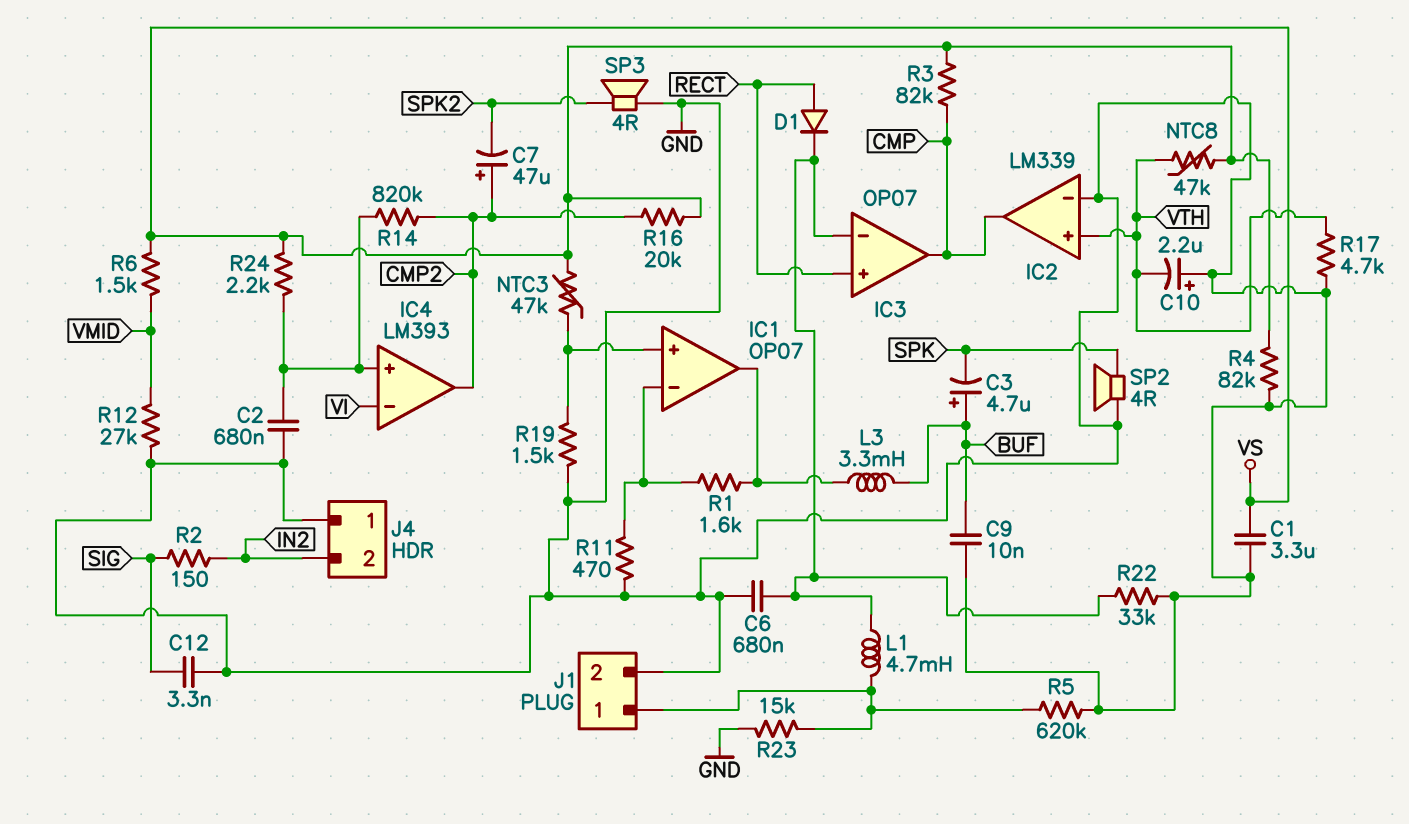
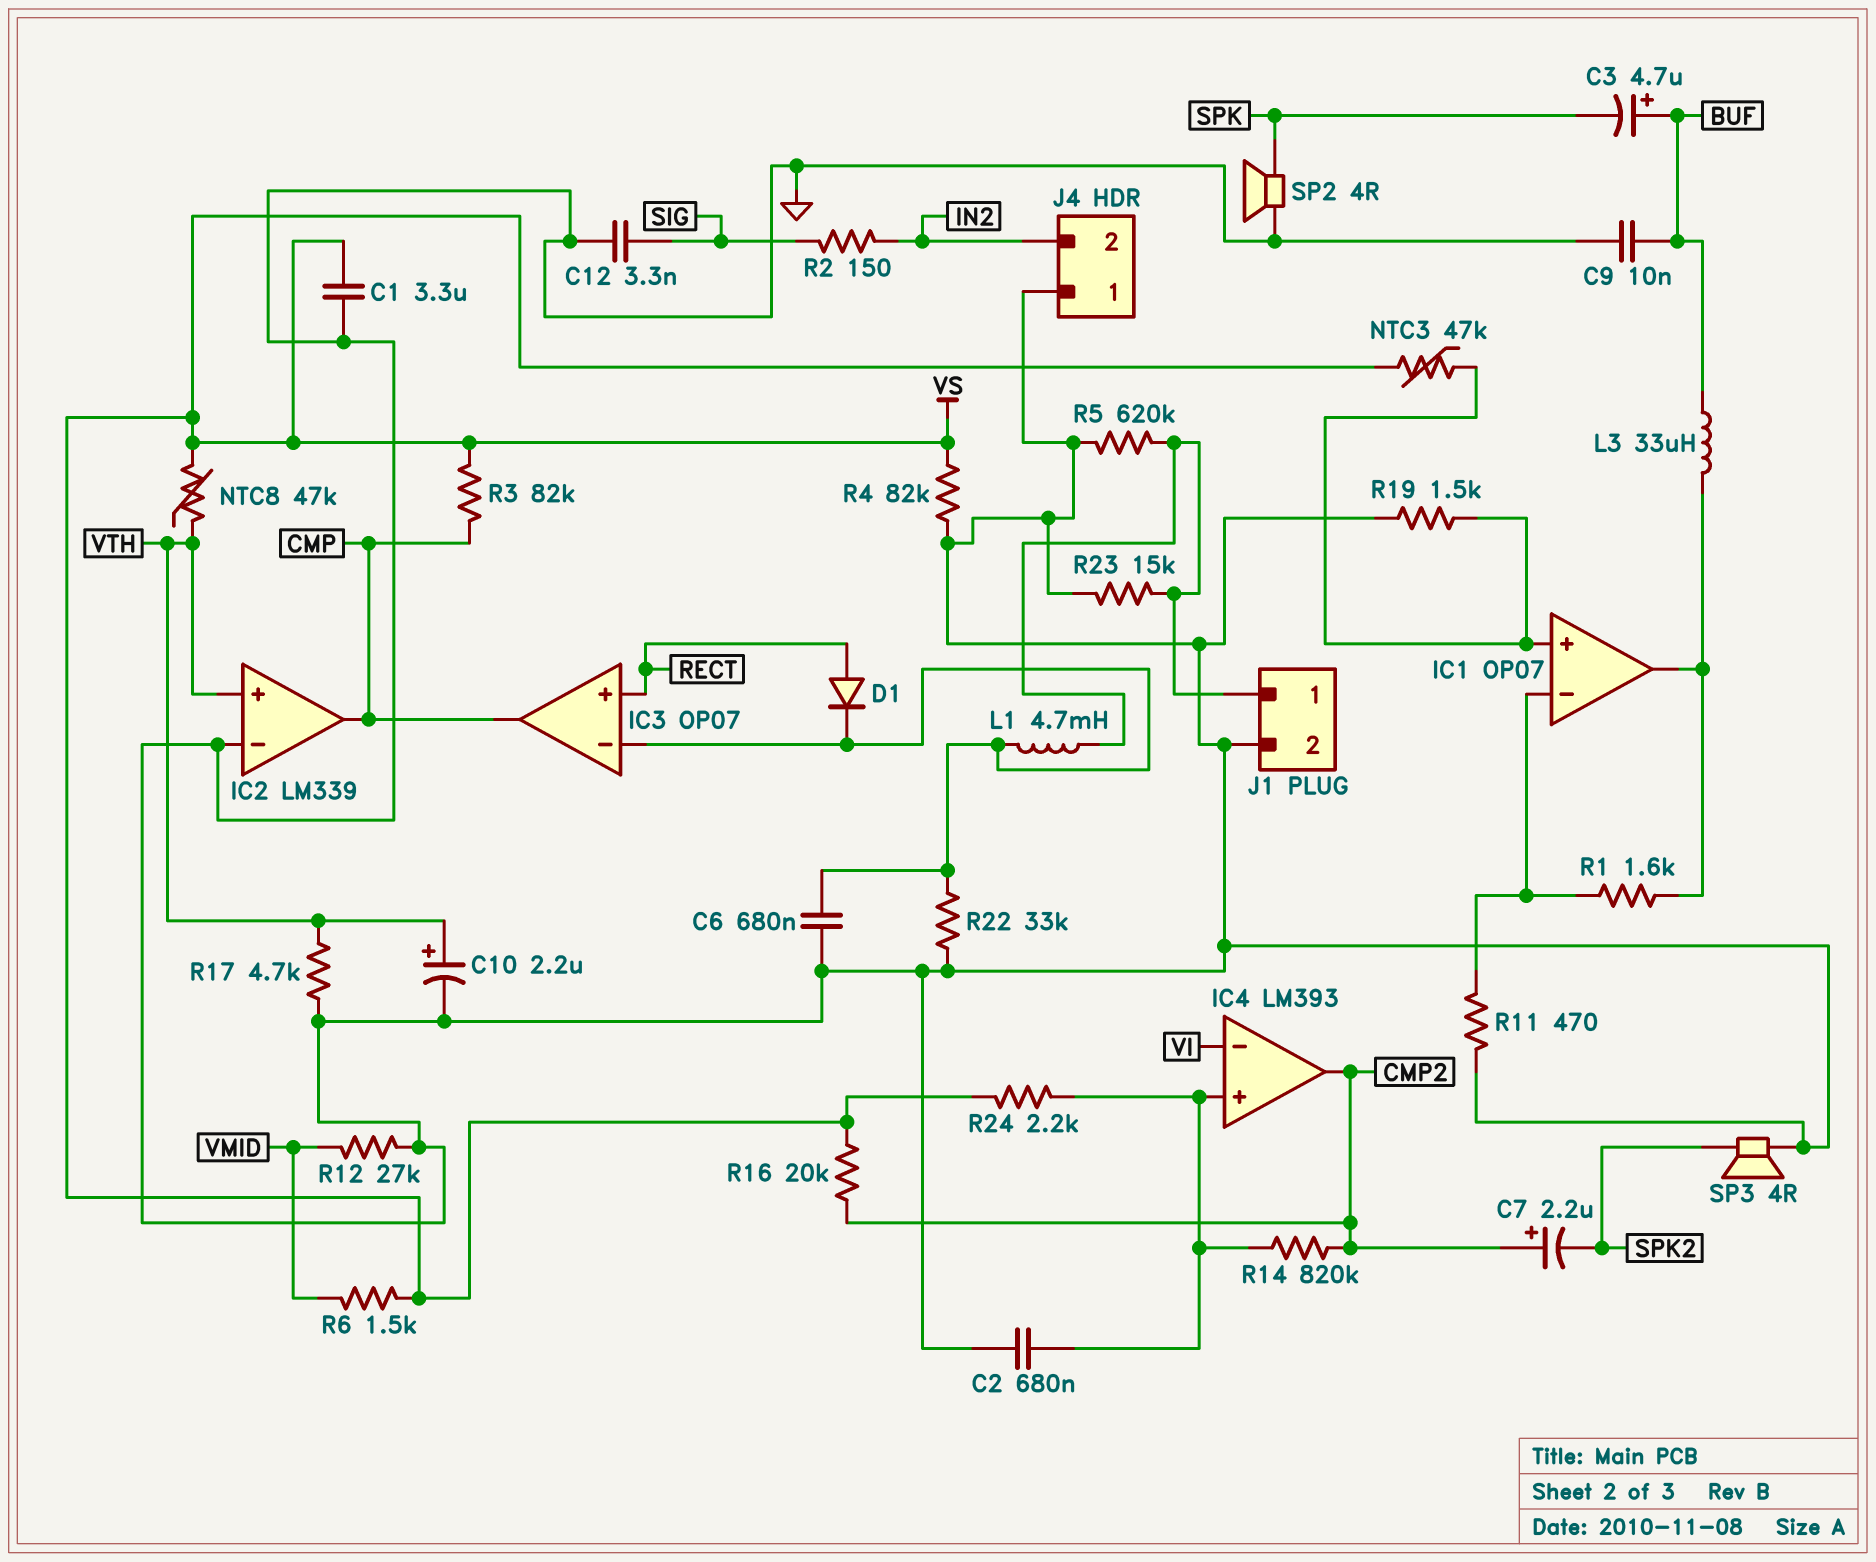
C7: 47uF (plus CMP2, minus SPK2) -> 2.2uF (plus CMP2, minus SPK2)
C10: 2.2uF (plus GND, minus VTH) -> 2.2uF (plus VTH, minus GND)
L3: 3.3mH (BUF, IC1/out) -> 33uH (BUF, IC1/out)

